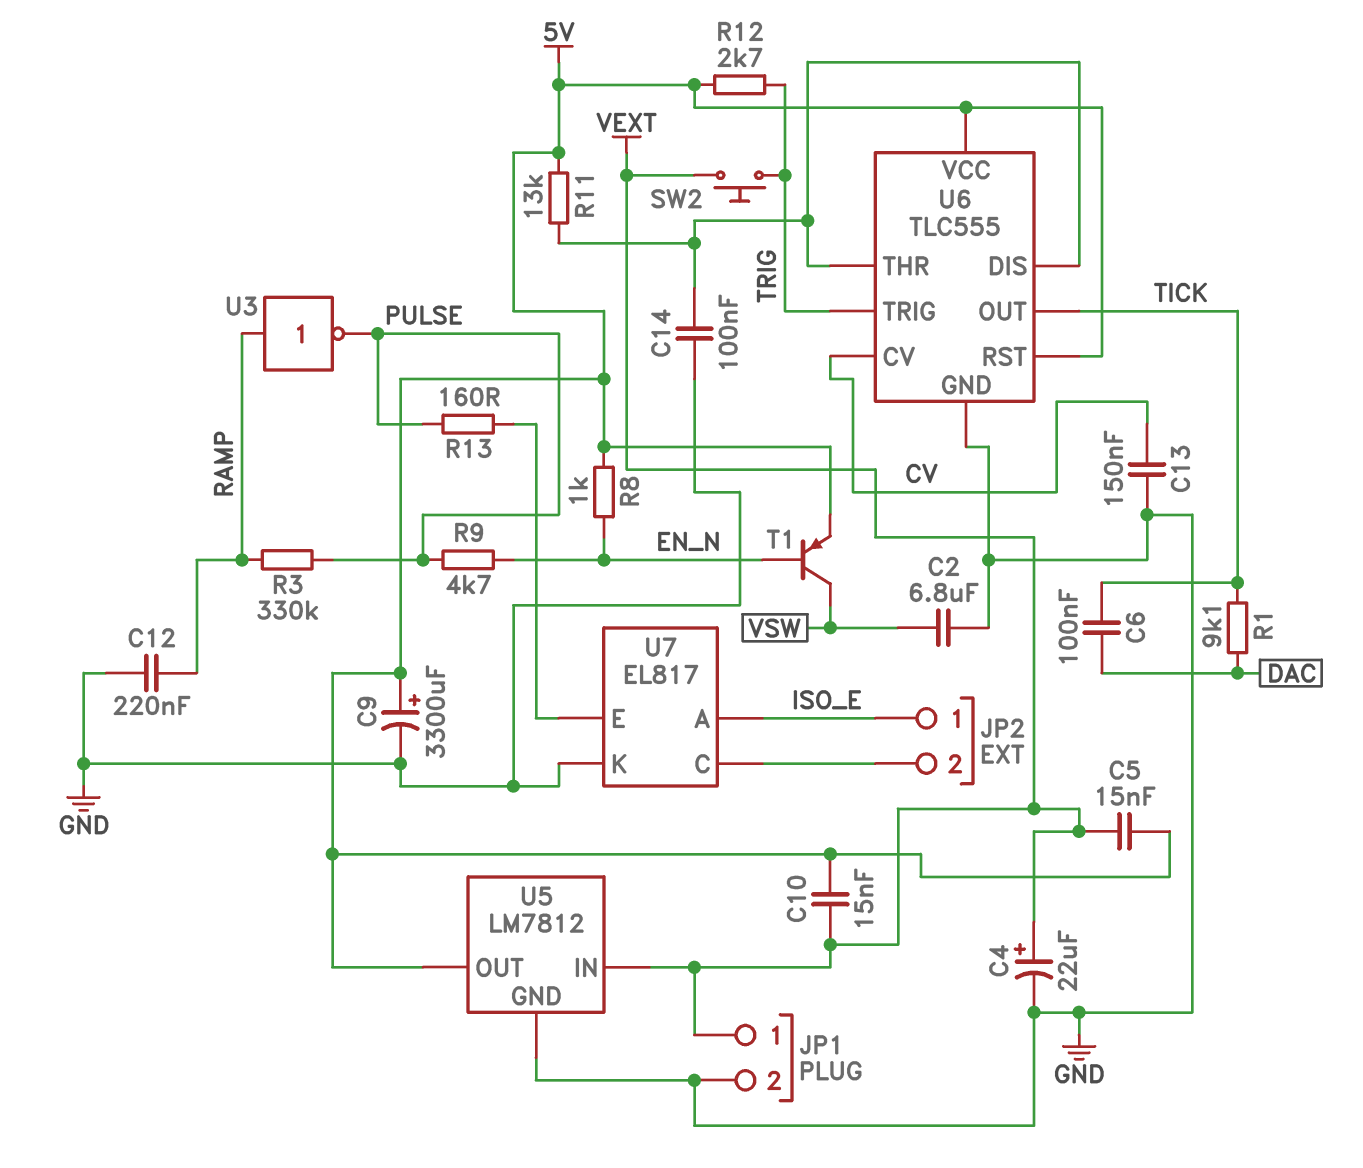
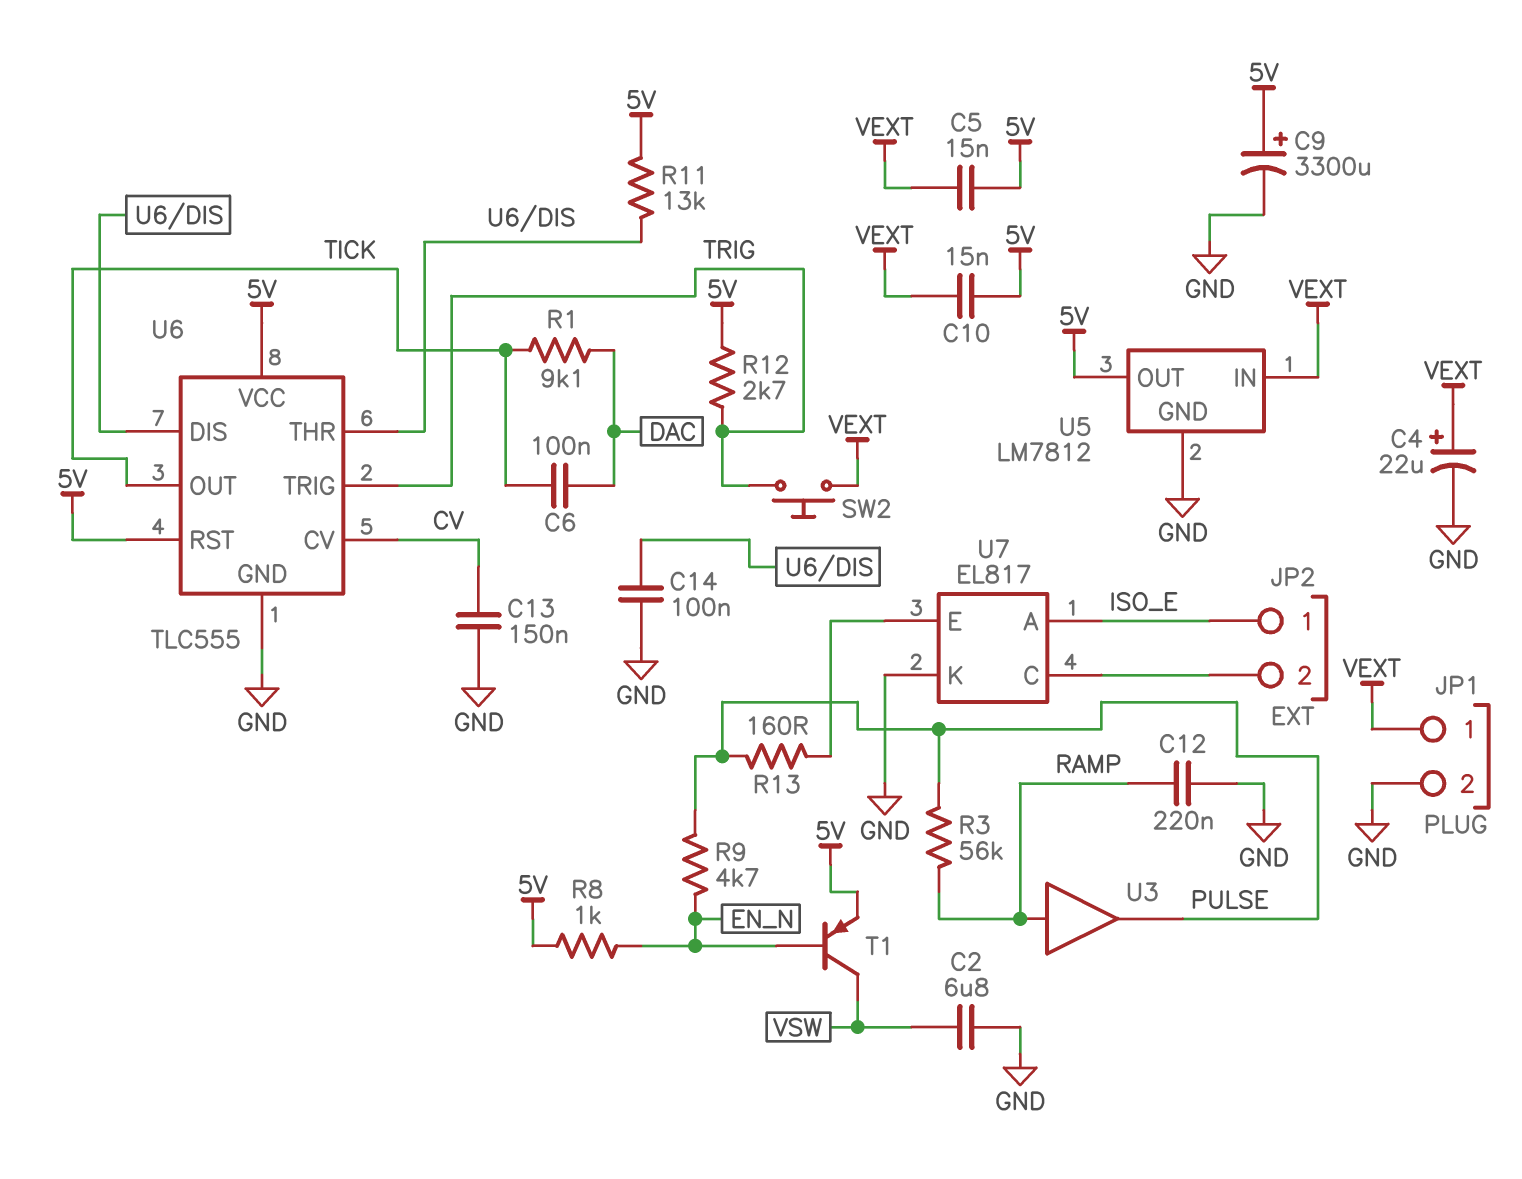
R3: 330k (PULSE, RAMP) -> 56k (PULSE, RAMP)
U3: NOT (in RAMP, out PULSE) -> buffer (in RAMP, out PULSE)

